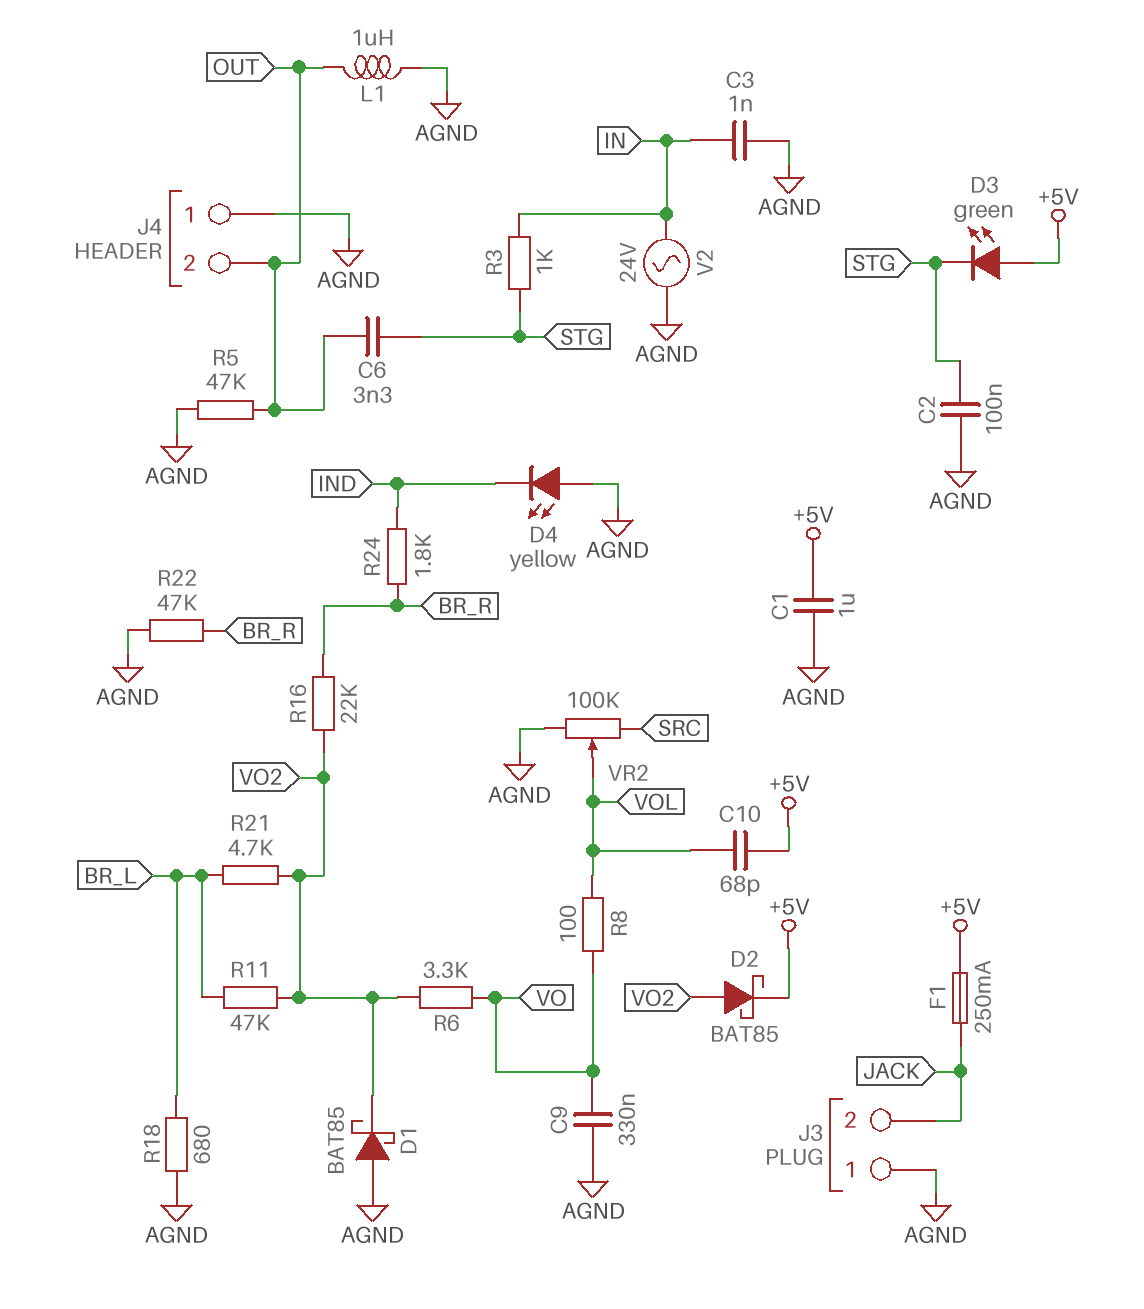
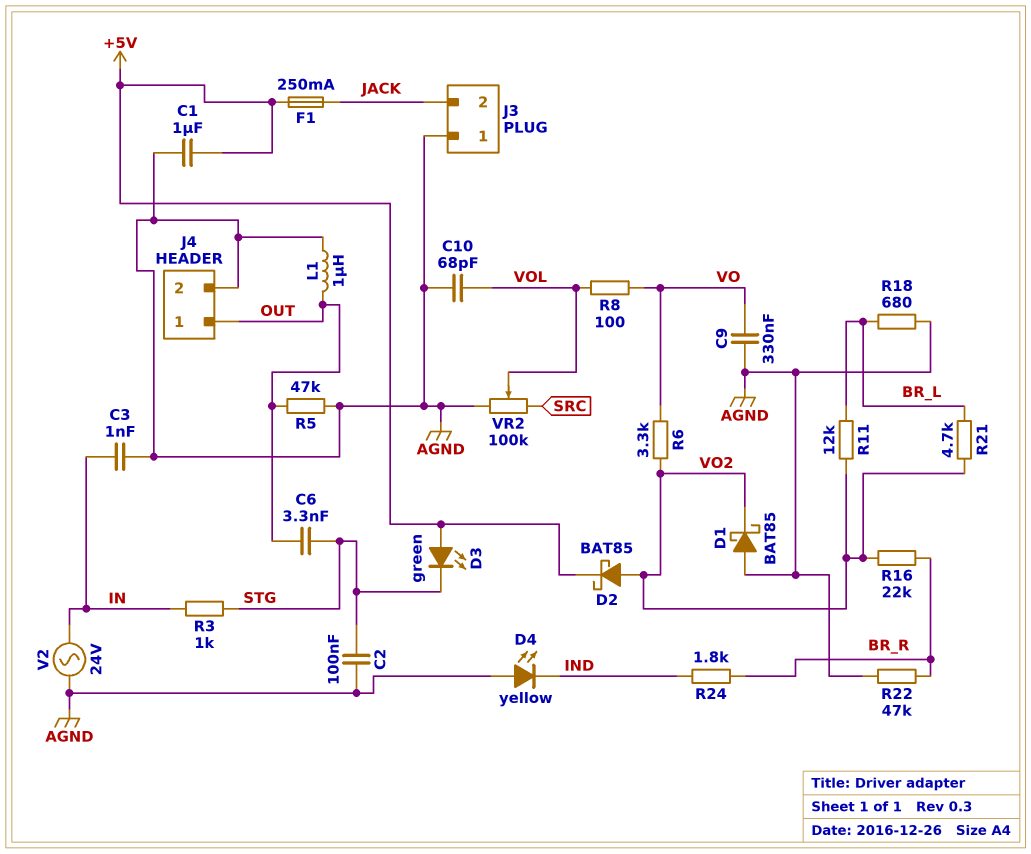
C10: 68pF (+5V, VOL) -> 68pF (AGND, VOL)
J4 pin 1: AGND -> OUT
J4 pin 2: OUT -> AGND
R11: 47k (BR_L, VO2) -> 12k (BR_L, VO2)

